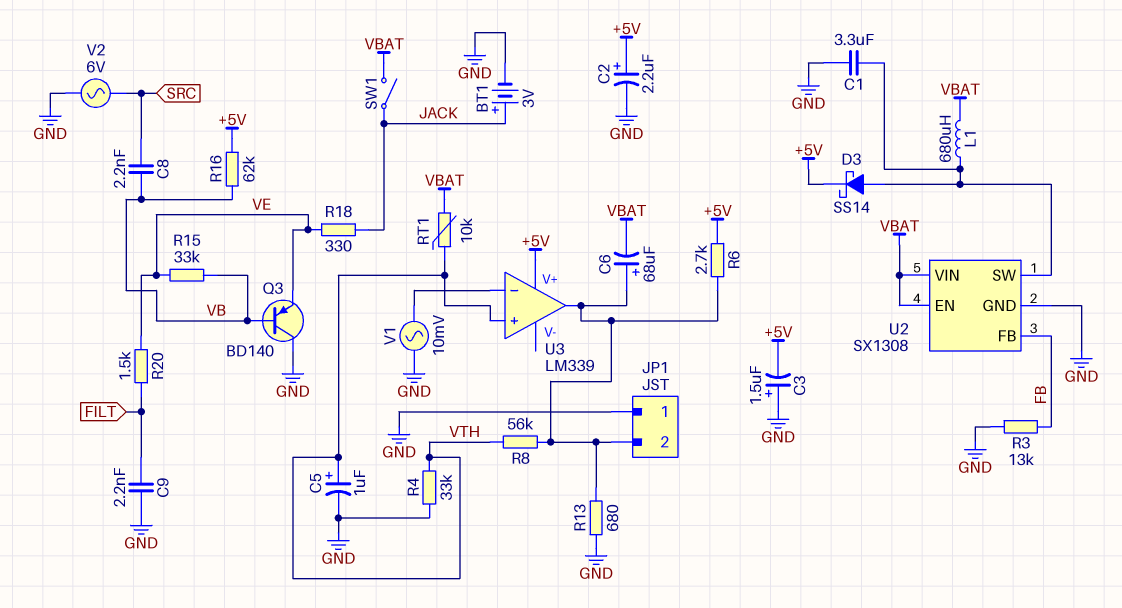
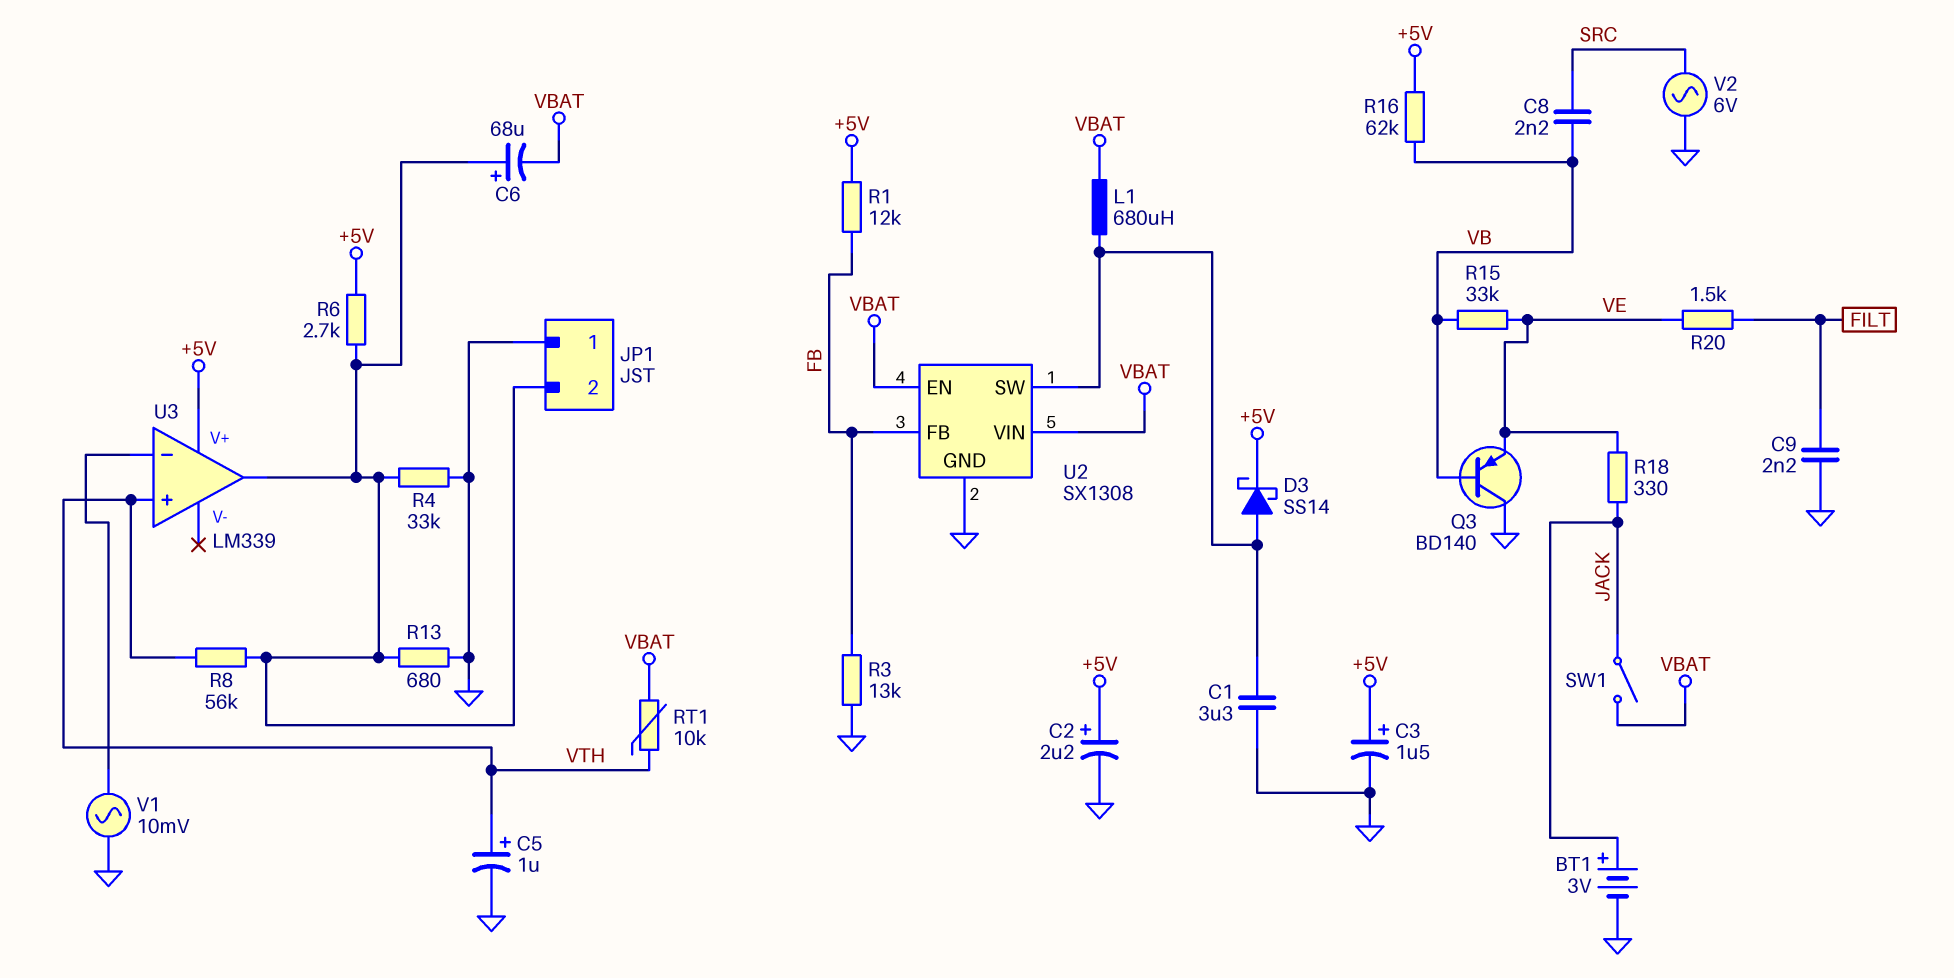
C3: 1.5uF (plus GND, minus +5V) -> 1.5uF (plus +5V, minus GND)
R1: none -> 12k (+5V, FB)
R4: 33k (GND, VTH) -> 33k (GND, JP1/2)

